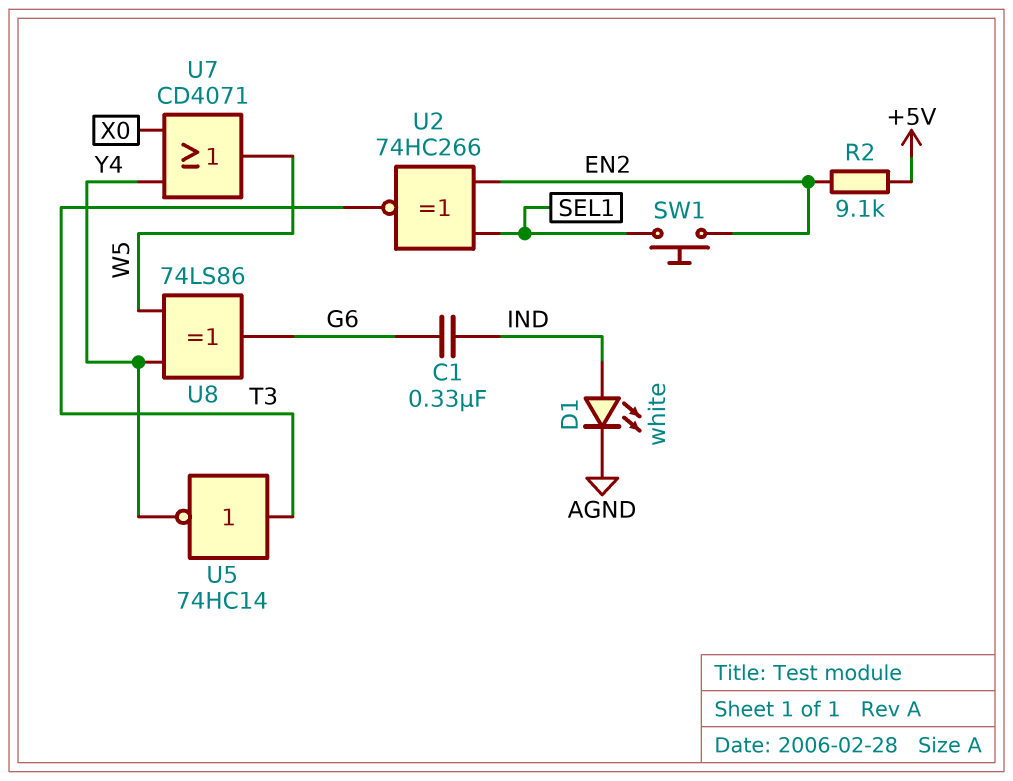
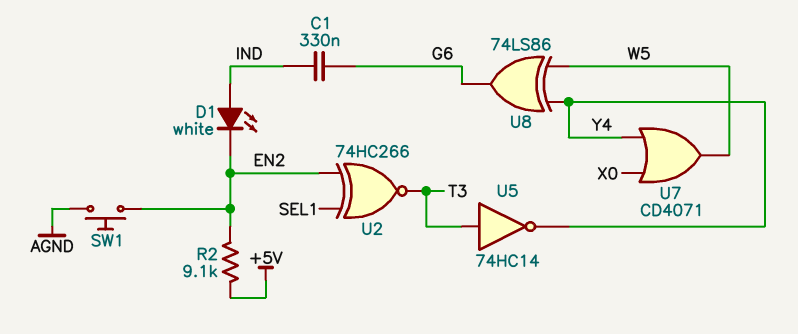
D1: LED white (A IND, K AGND) -> LED white (A IND, K EN2)
SW1: button (EN2, SEL1) -> button (AGND, EN2)

